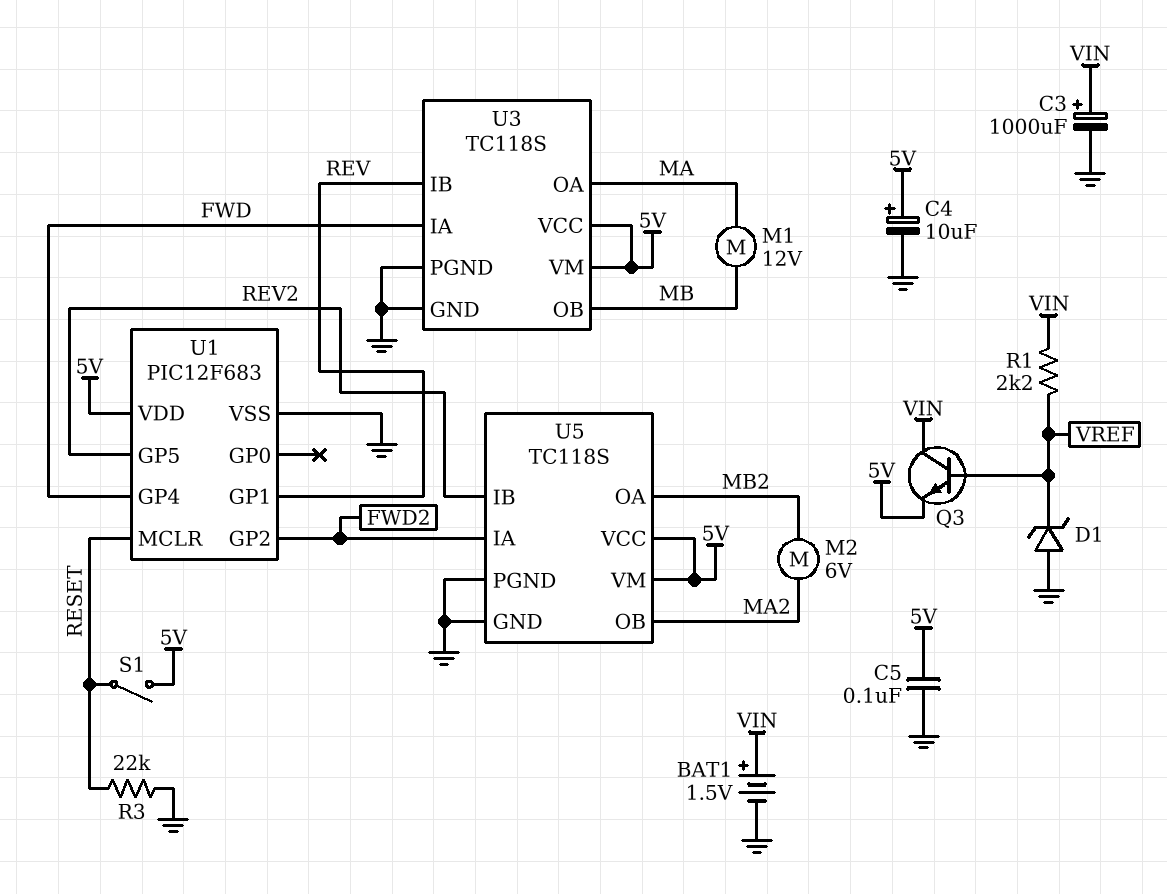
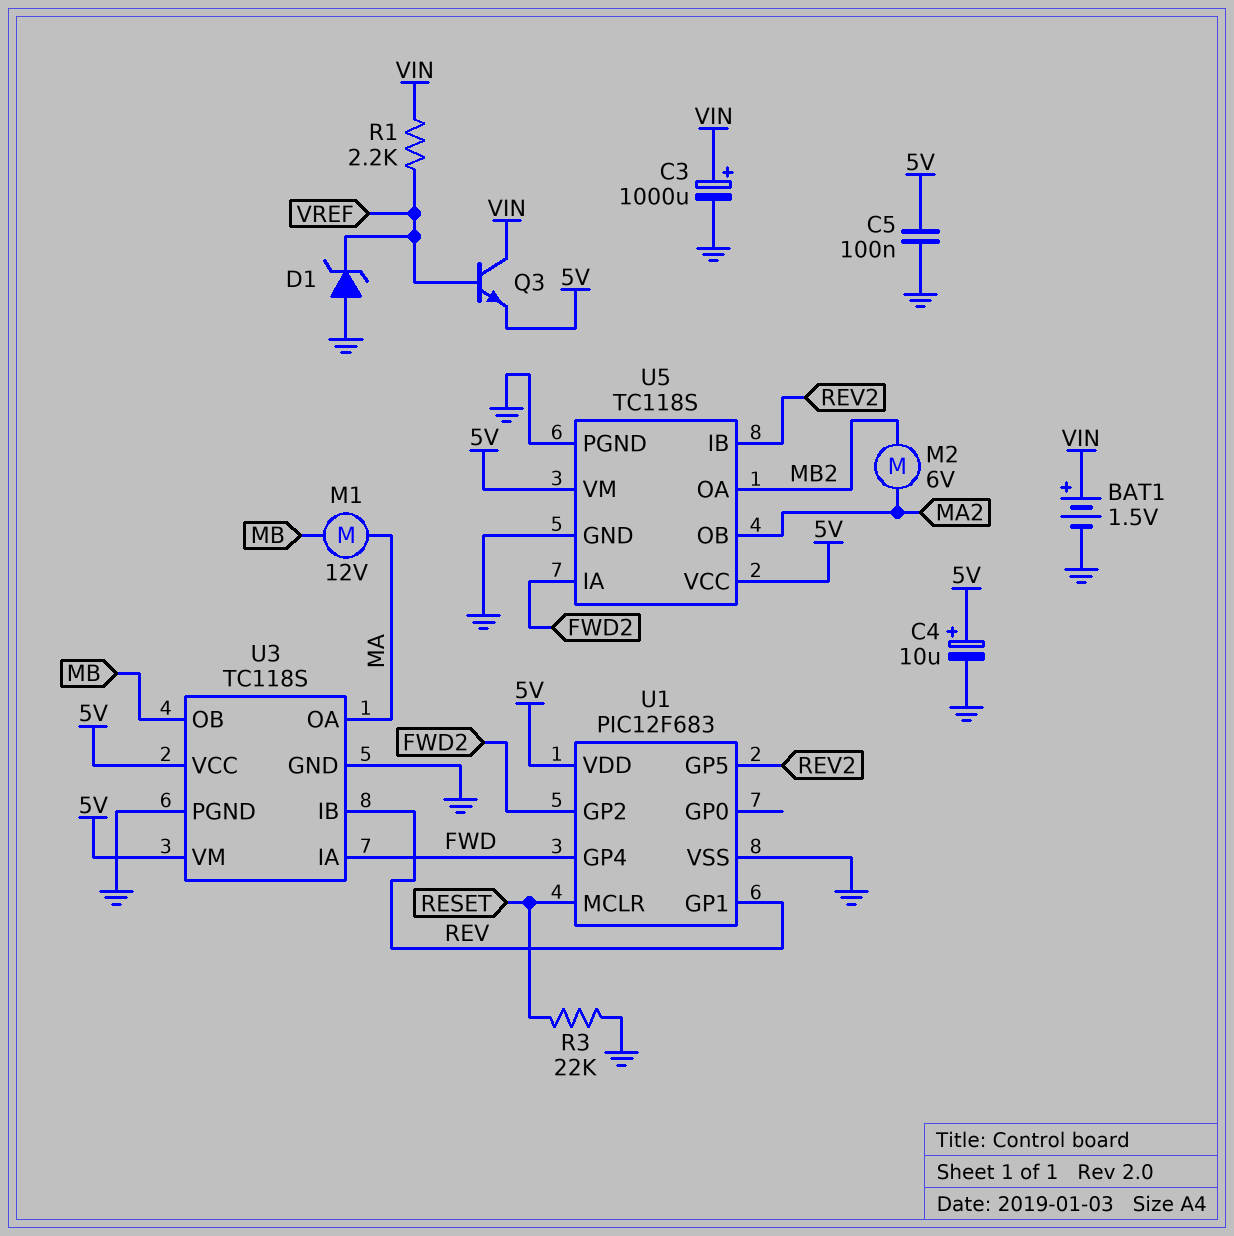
S1: switch (5V, RESET) -> none

